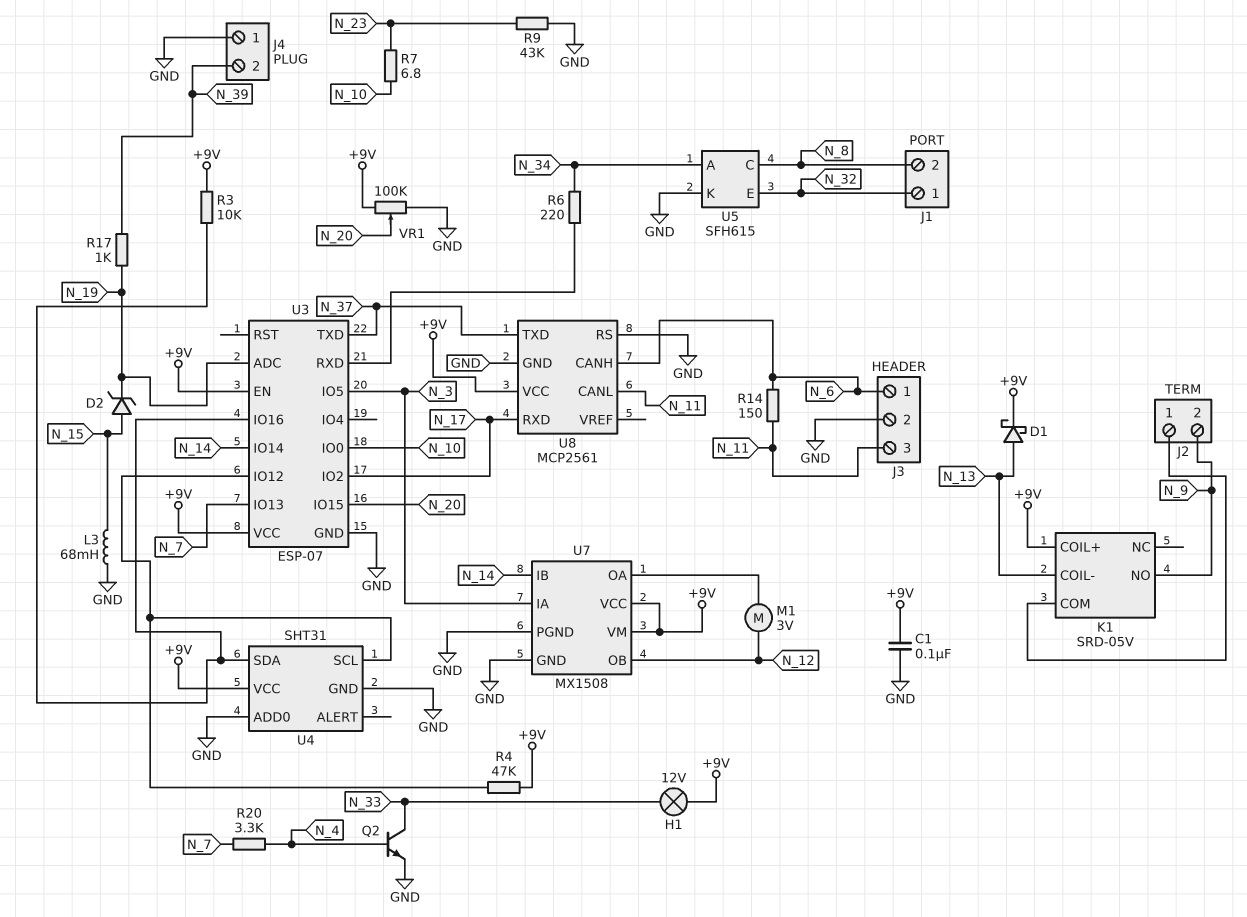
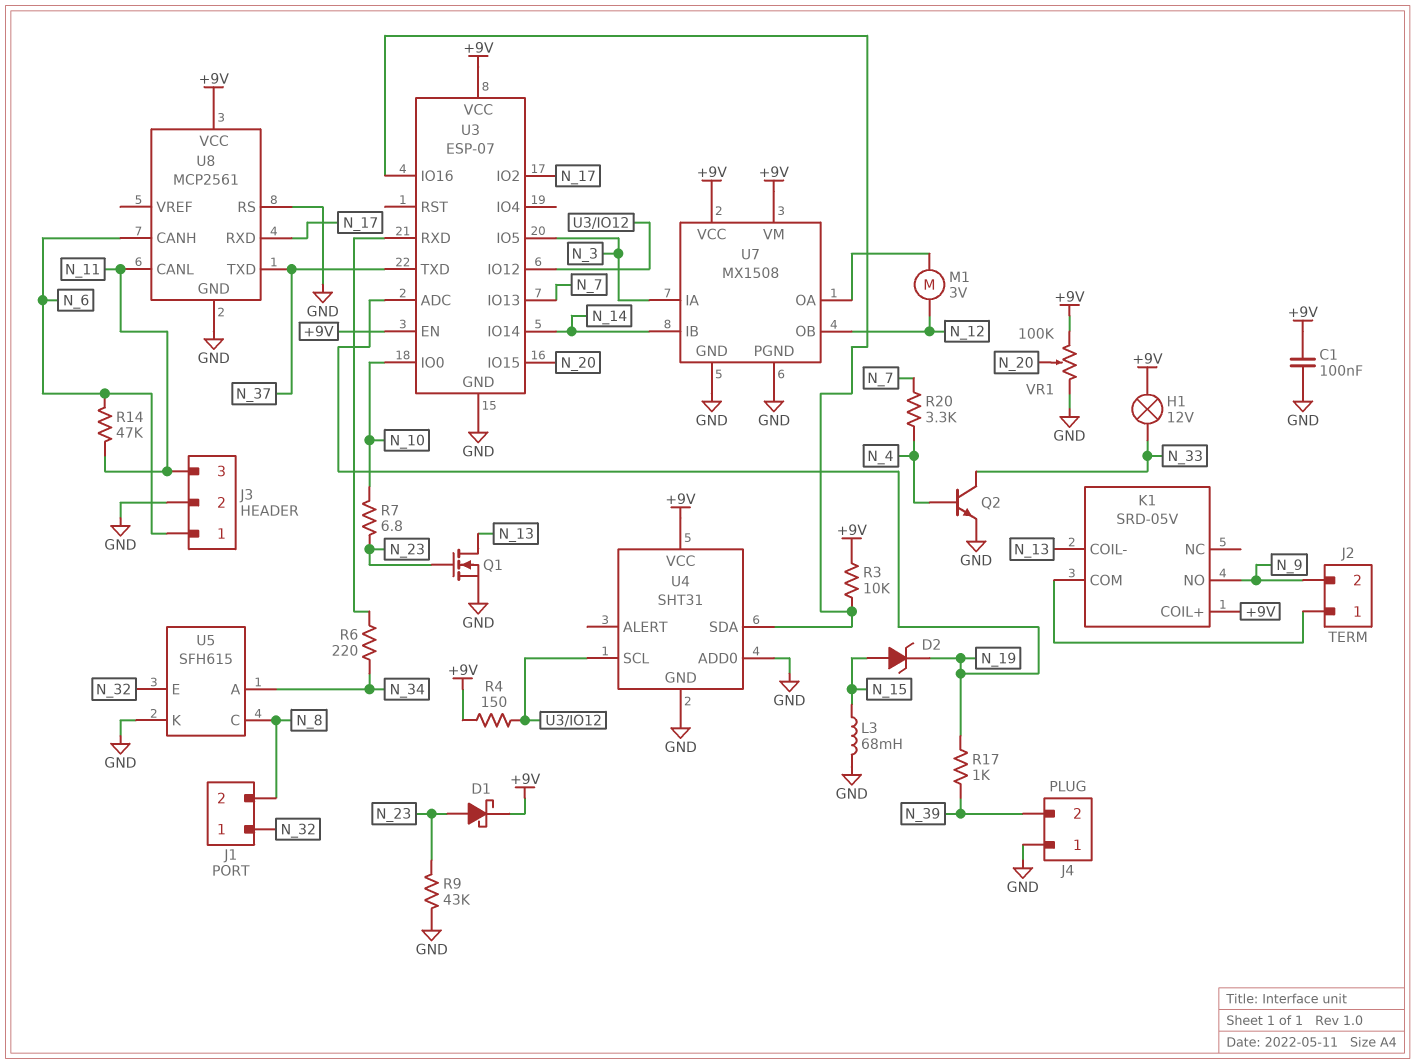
D1: schottky (A N_13, K +9V) -> schottky (A N_23, K +9V)
Q1: none -> NMOS (G N_23, D N_13, S GND)
R4: 47k (+9V, U3/IO12) -> 150 (+9V, U3/IO12)
R14: 150 (N_6, N_11) -> 47k (N_6, N_11)

